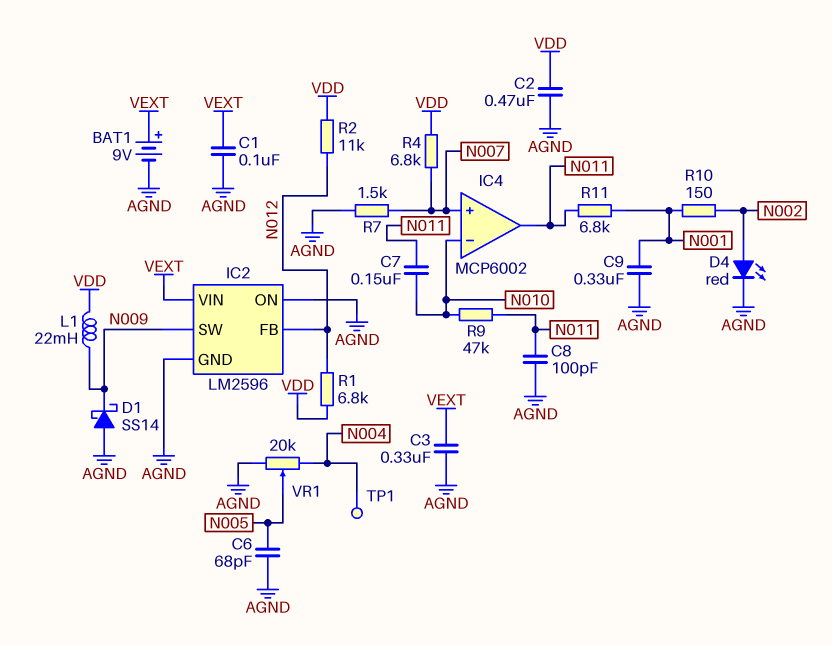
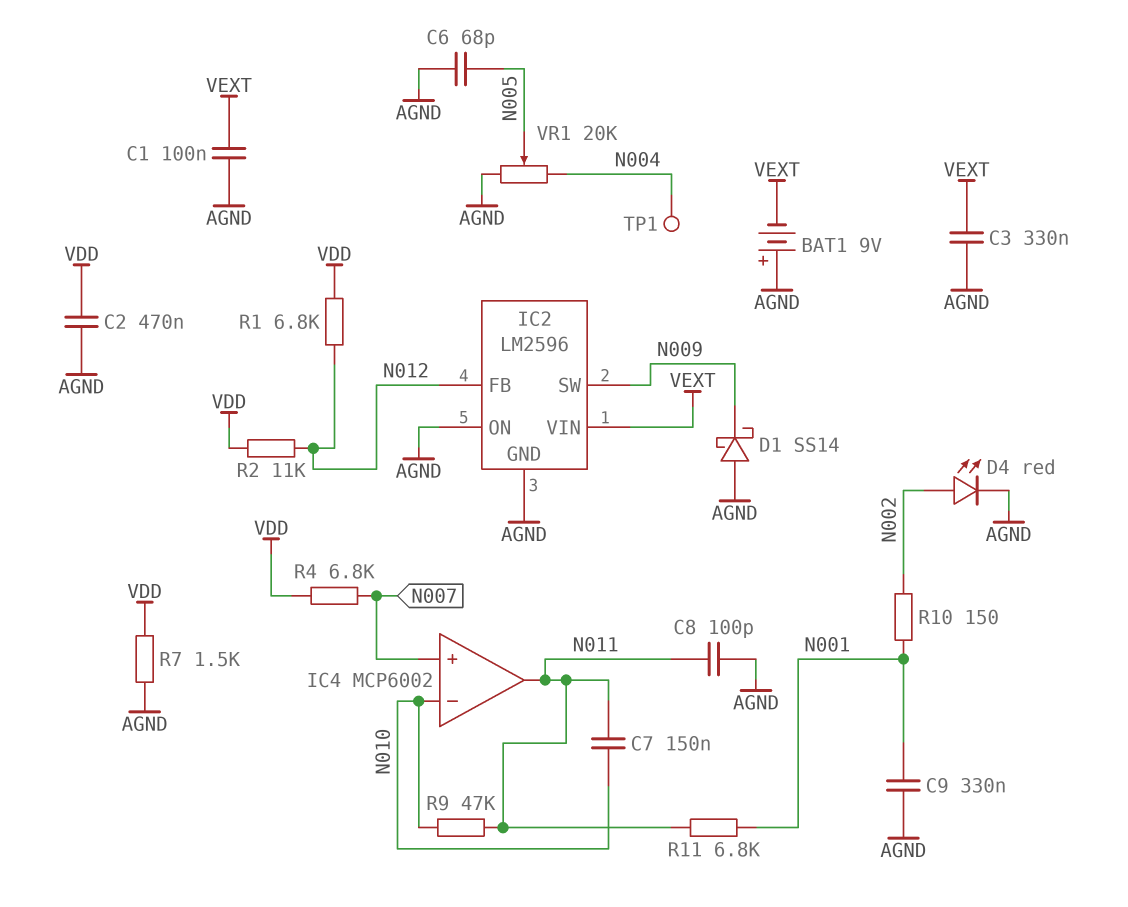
BAT1: 9V (plus VEXT, minus AGND) -> 9V (plus AGND, minus VEXT)
L1: 22mH (N009, VDD) -> none
R7: 1.5k (AGND, N007) -> 1.5k (AGND, VDD)

